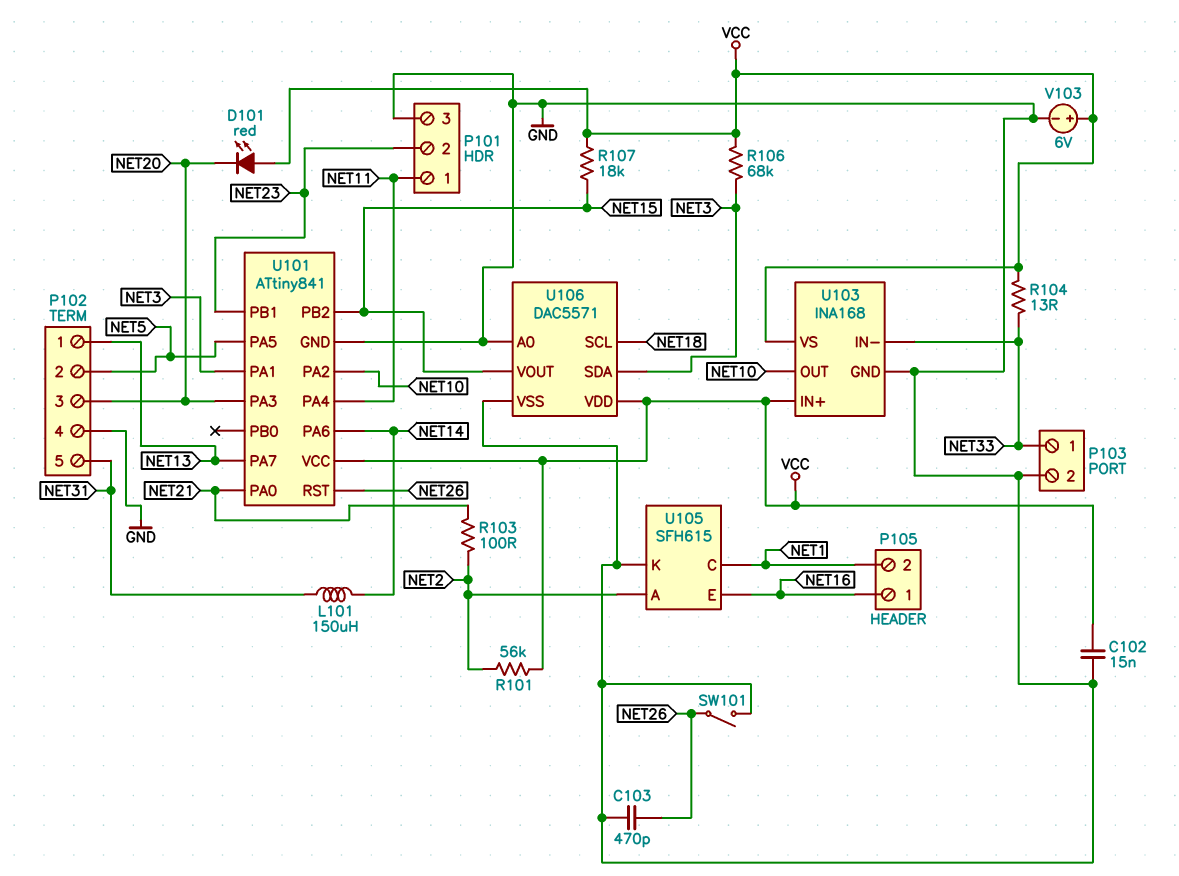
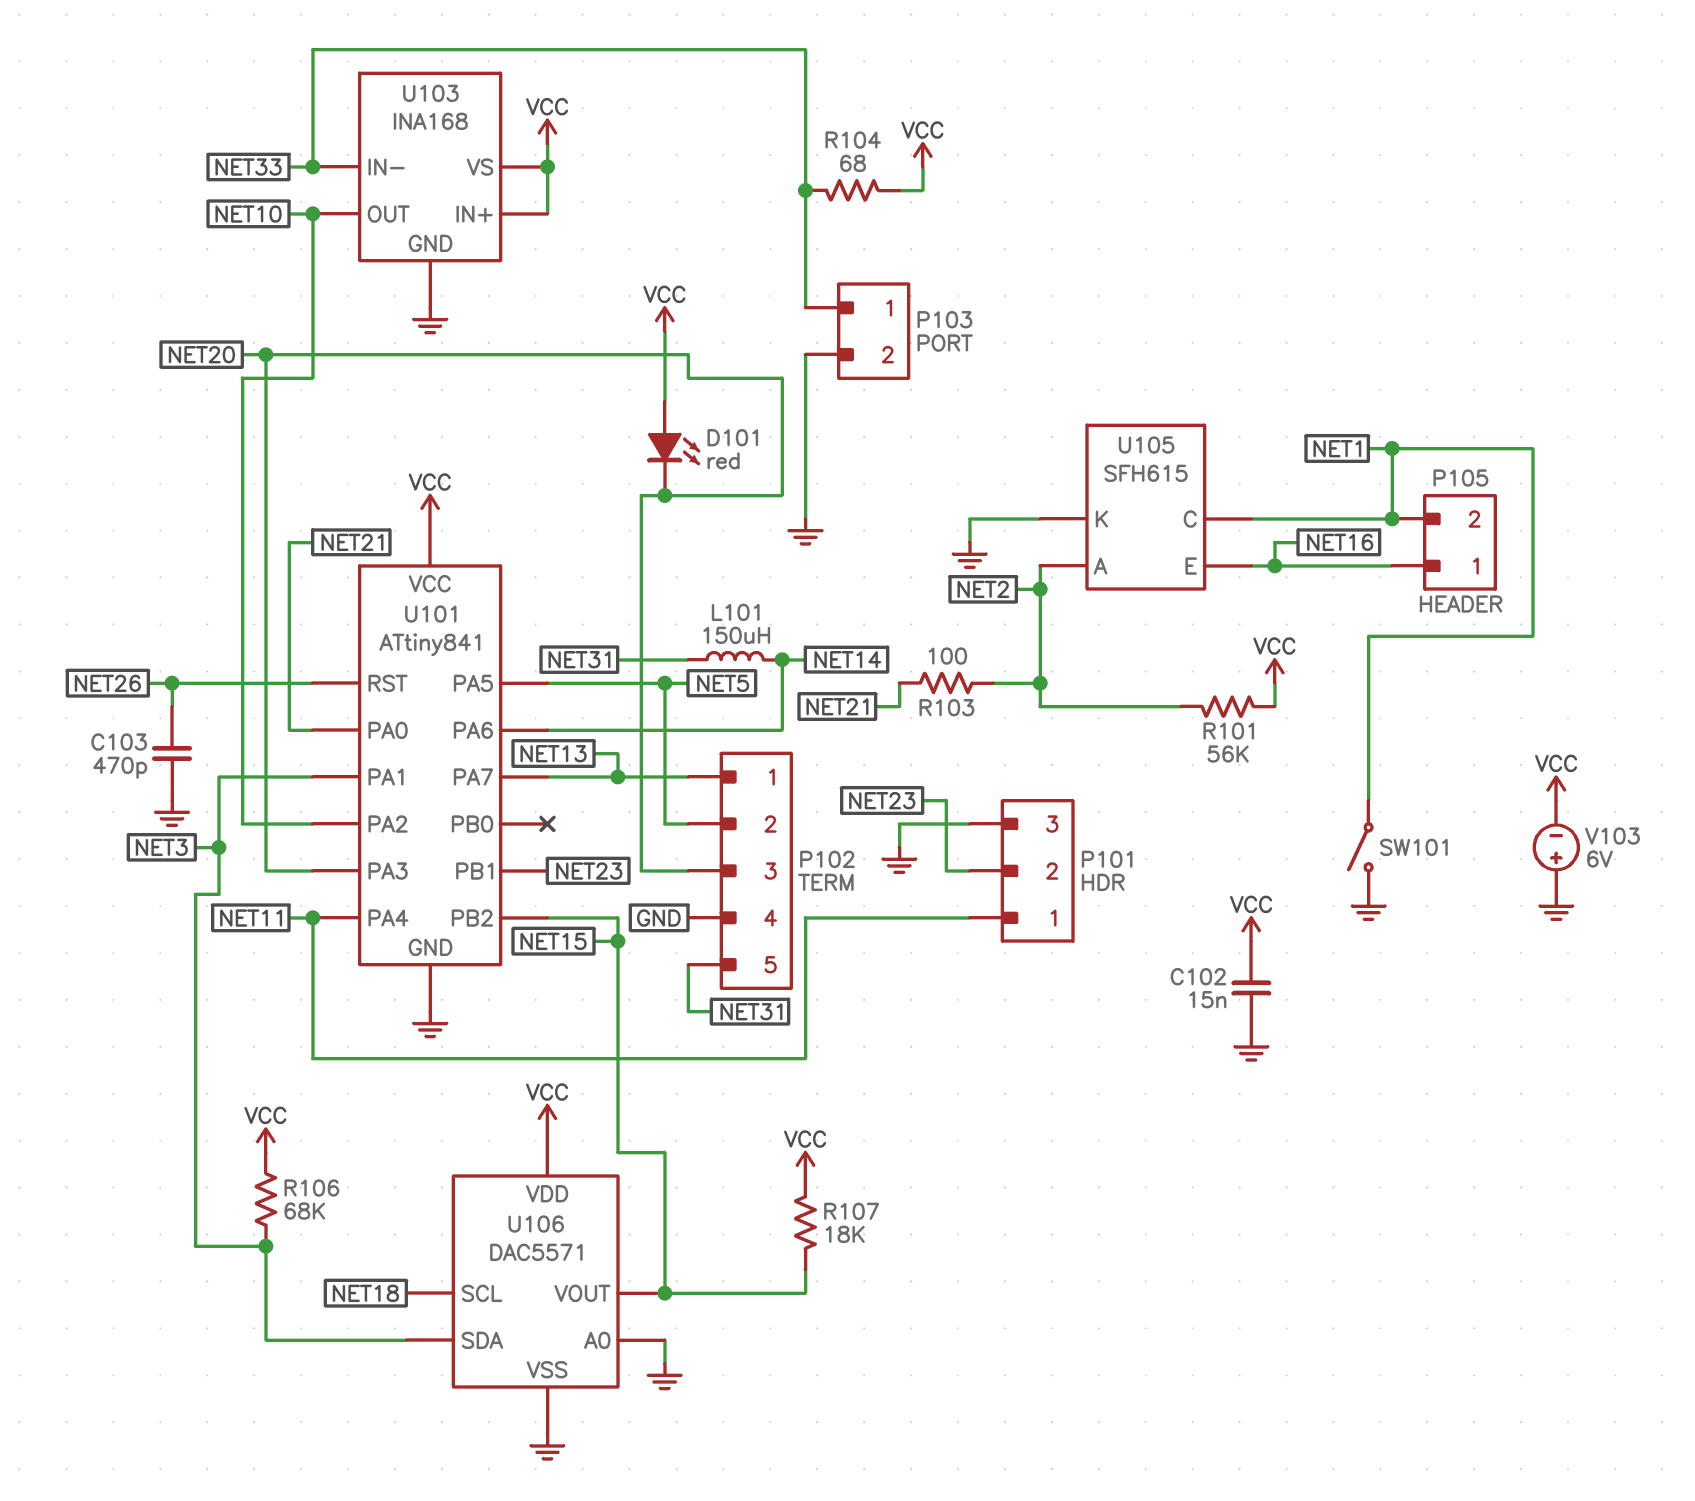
R104: 13 (NET33, VCC) -> 68 (NET33, VCC)
SW101: switch (GND, NET26) -> switch (GND, NET1)
V103: 6V (plus VCC, minus GND) -> 6V (plus GND, minus VCC)

